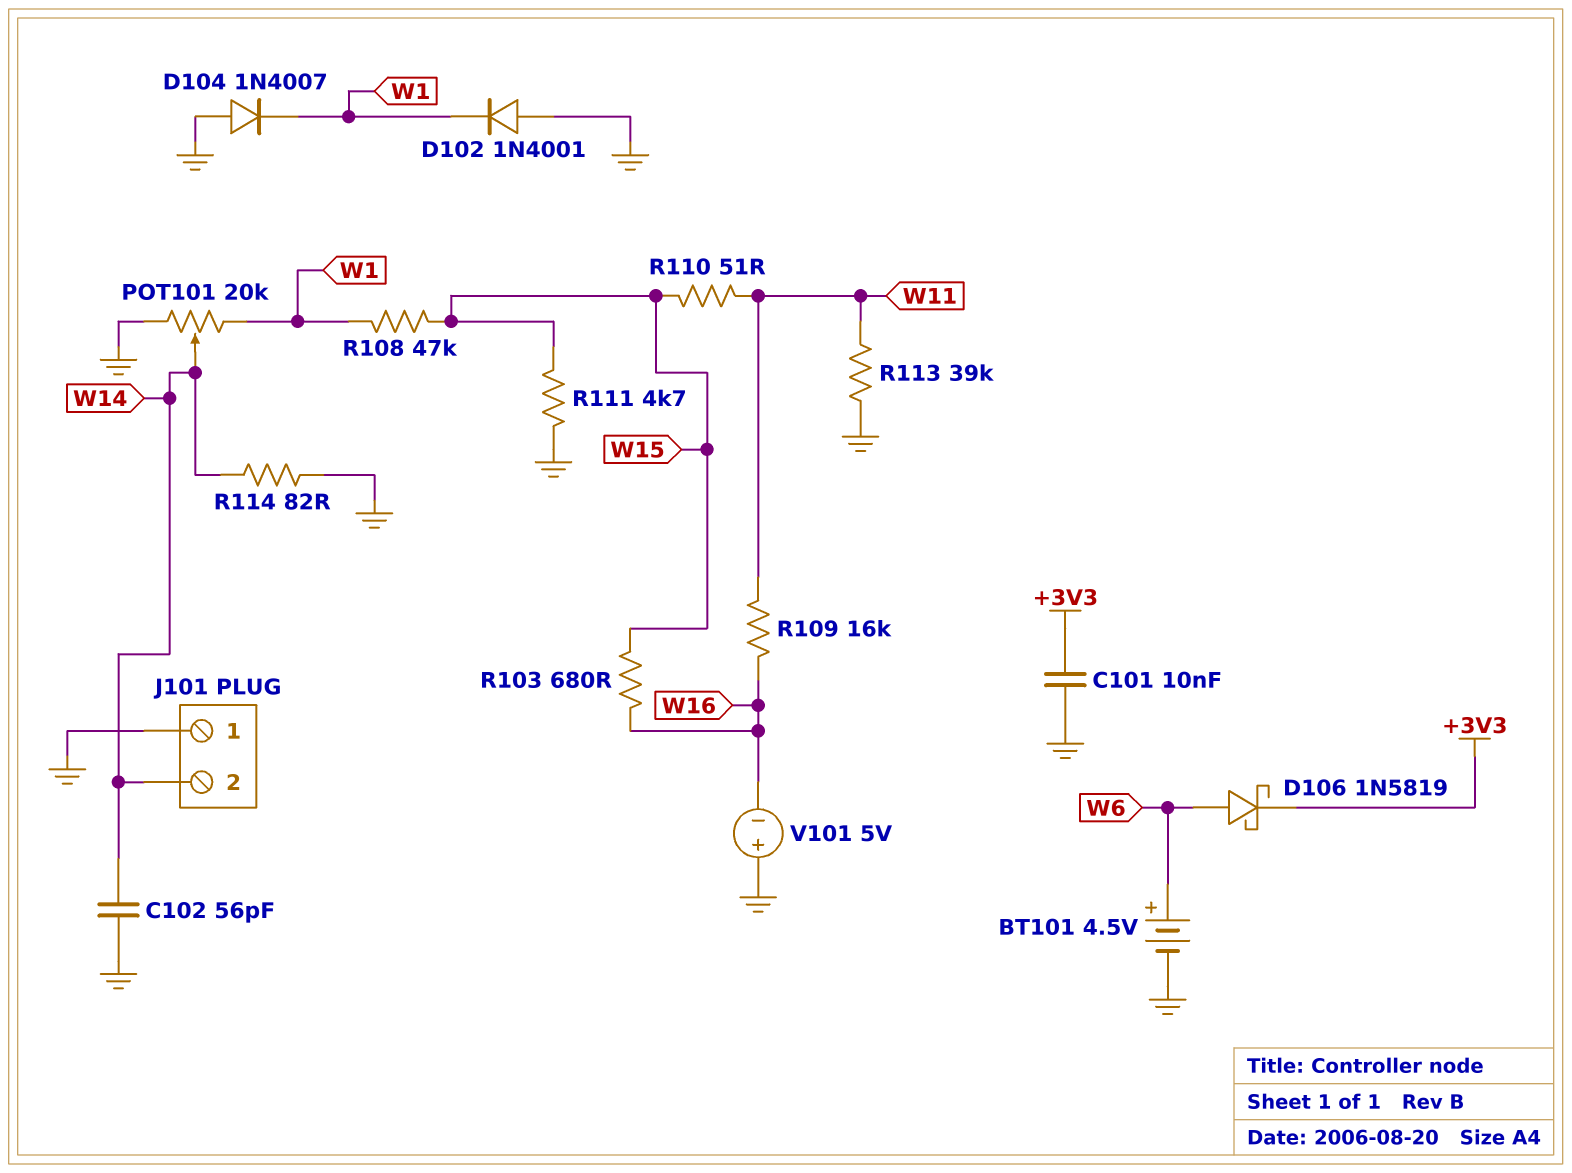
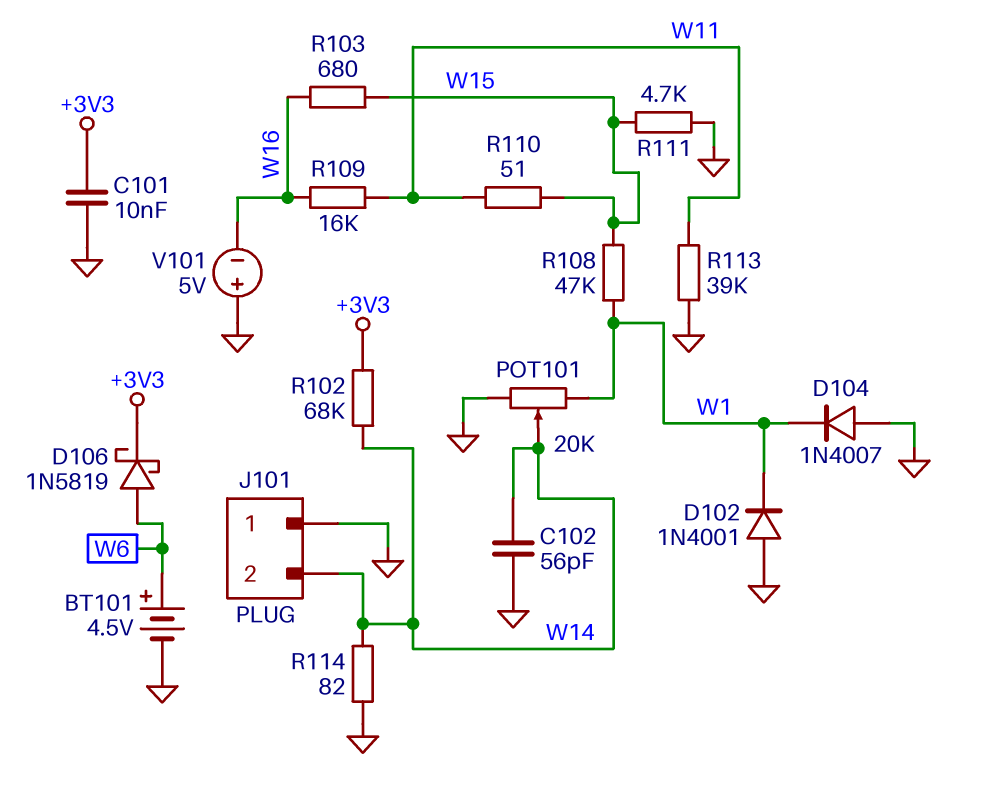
R102: none -> 68k (+3V3, W14)

